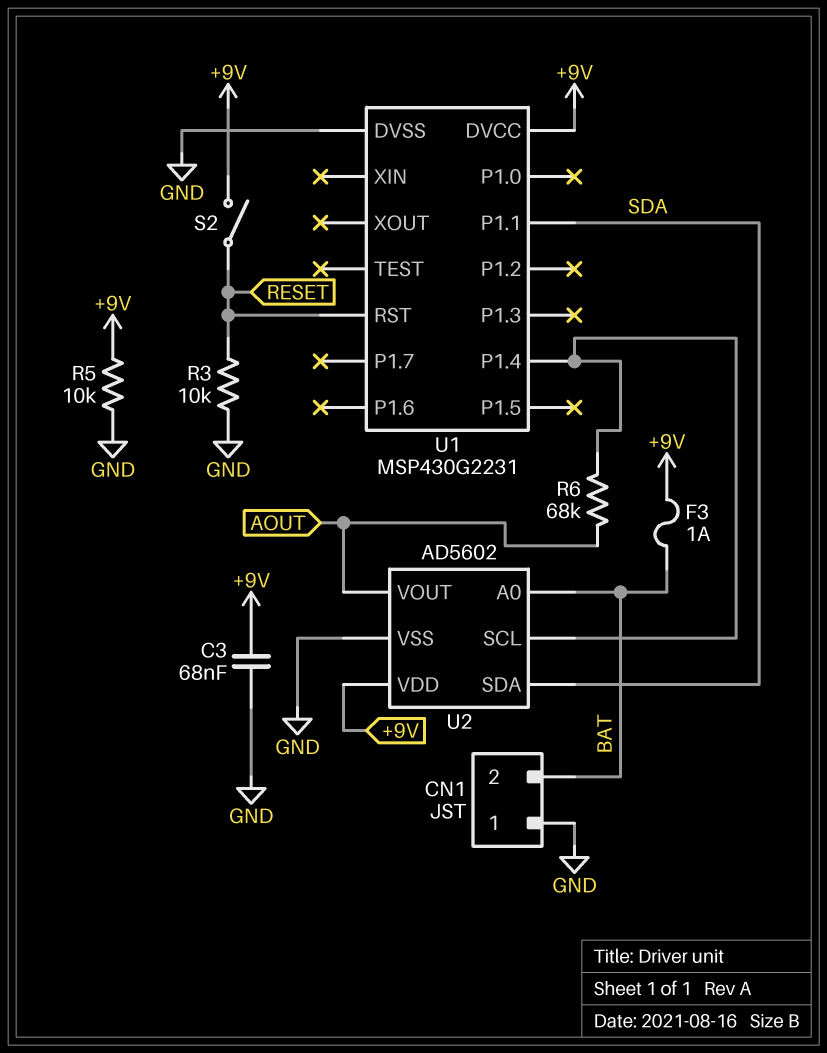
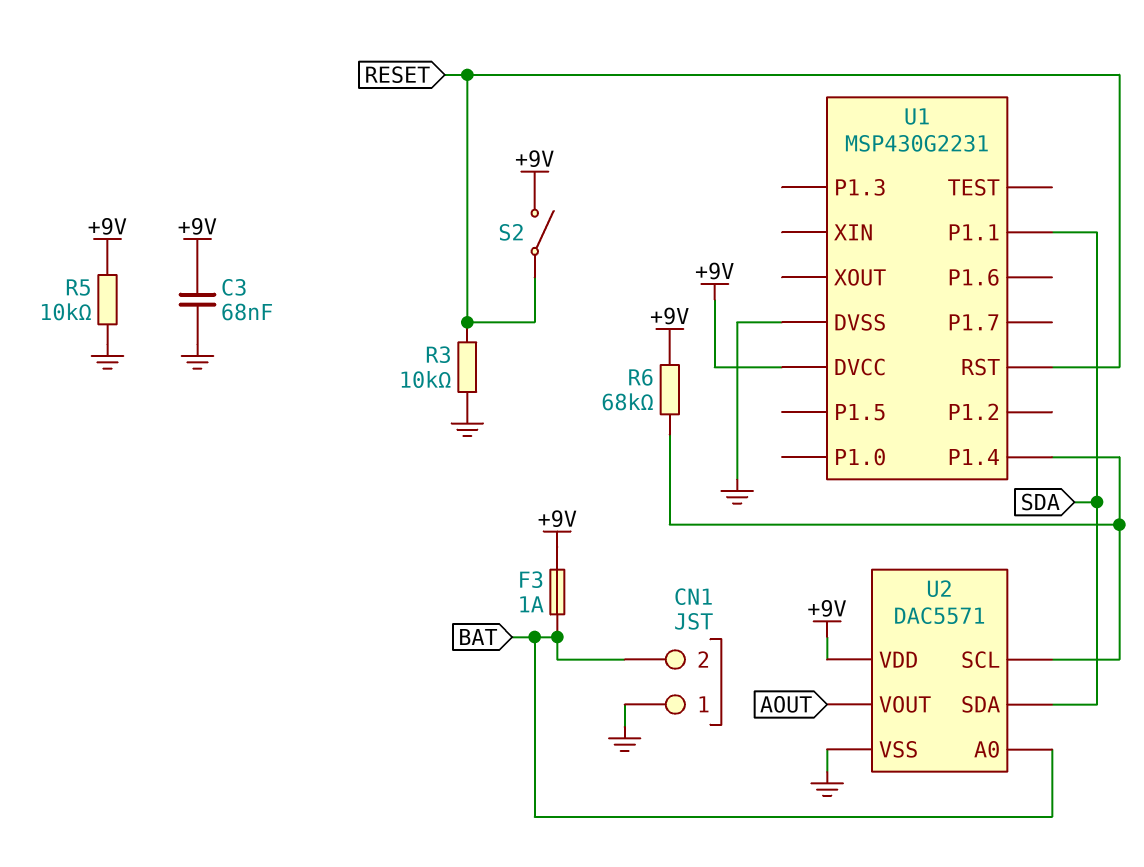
R6: 68k (AOUT, U1/P1.4) -> 68k (+9V, U1/P1.4)
U2: AD5602 -> DAC5571

